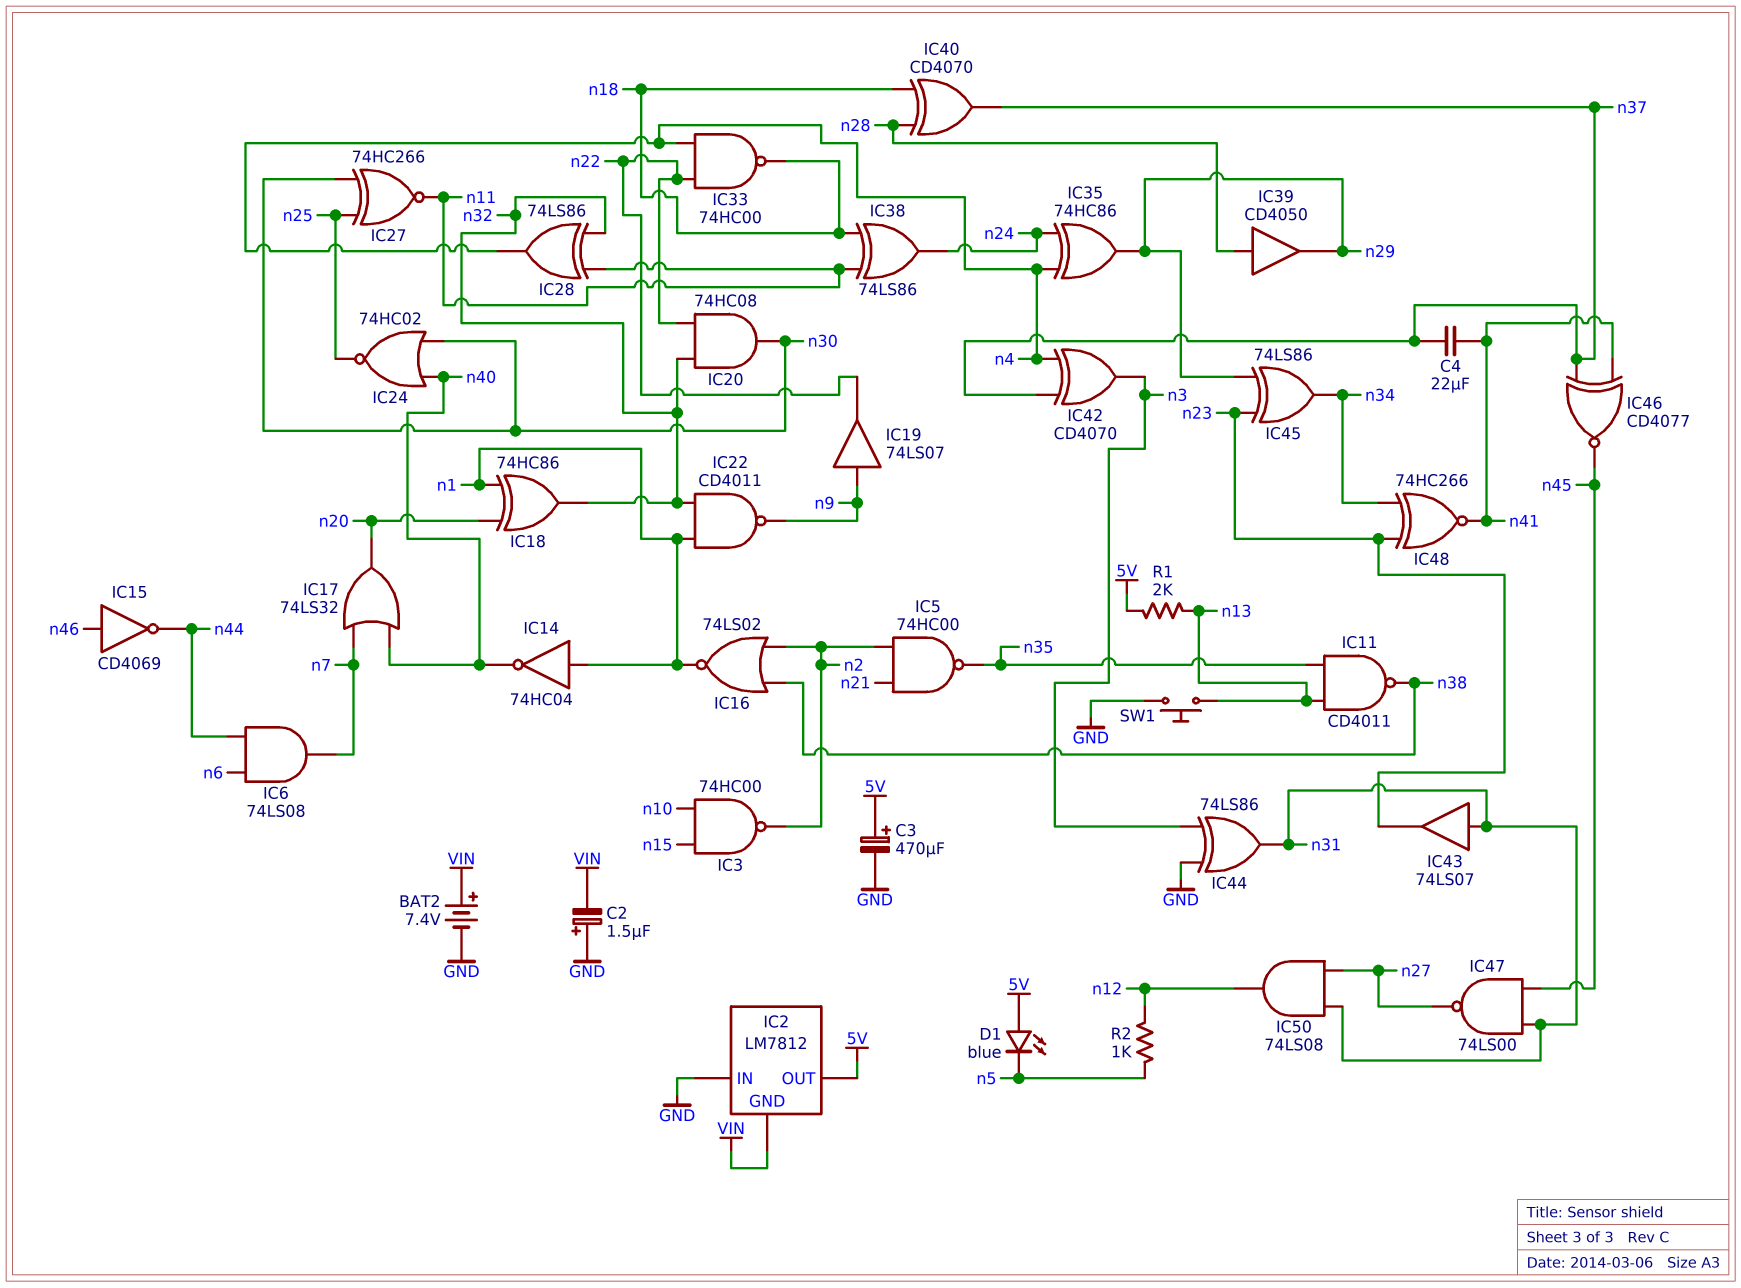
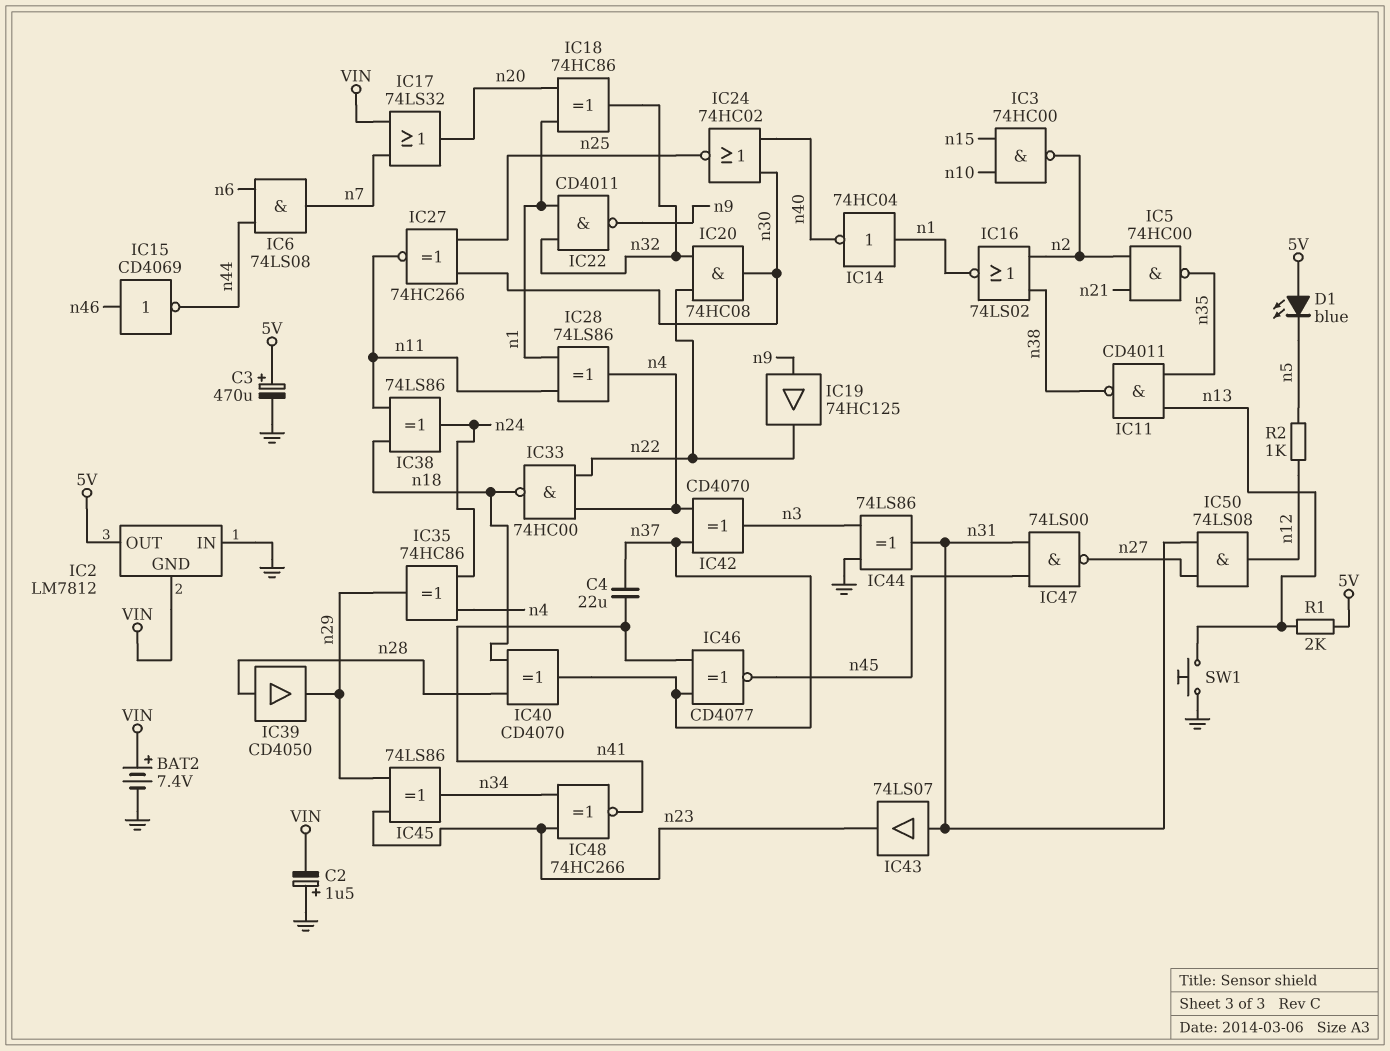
IC17: OR 74LS32 (in n7, in n40, out n20) -> OR 74LS32 (in VIN, in n7, out n20)
IC19: buffer 74LS07 (in n9, out n22) -> buffer 74HC125 (in n9, out n22)
IC28: XOR 74LS86 (in n11, in n32, out n4) -> XOR 74LS86 (in n1, in n11, out n4)

